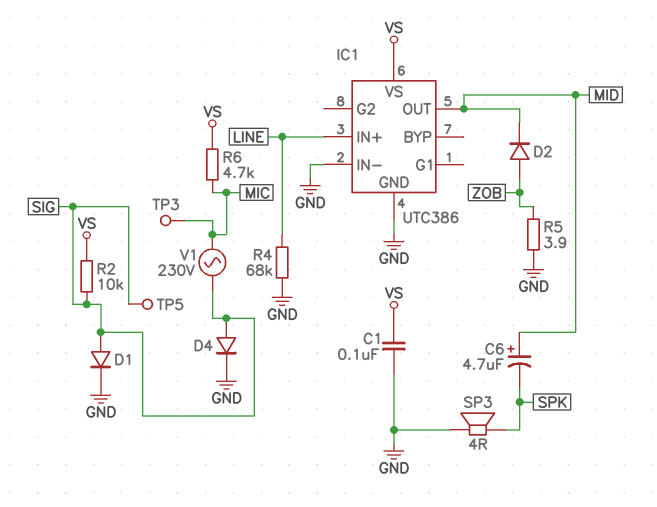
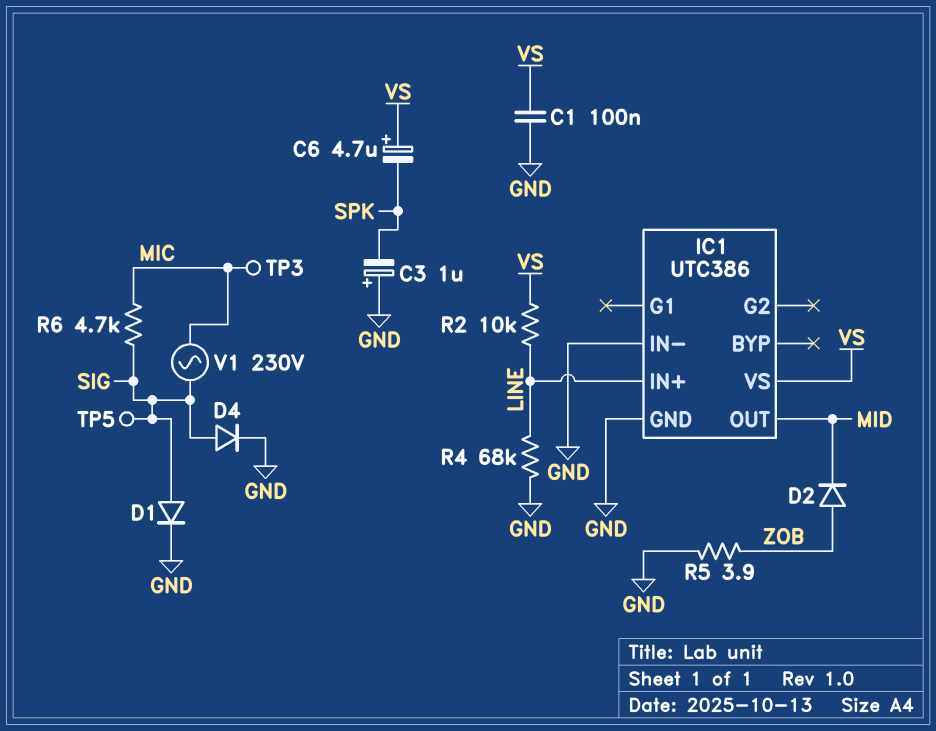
C3: none -> 1uF (plus GND, minus SPK)
C6: 4.7uF (plus MID, minus SPK) -> 4.7uF (plus VS, minus SPK)
R2: 10k (SIG, VS) -> 10k (LINE, VS)
R6: 4.7k (MIC, VS) -> 4.7k (MIC, SIG)
SP3: speaker 4R (GND, SPK) -> none

